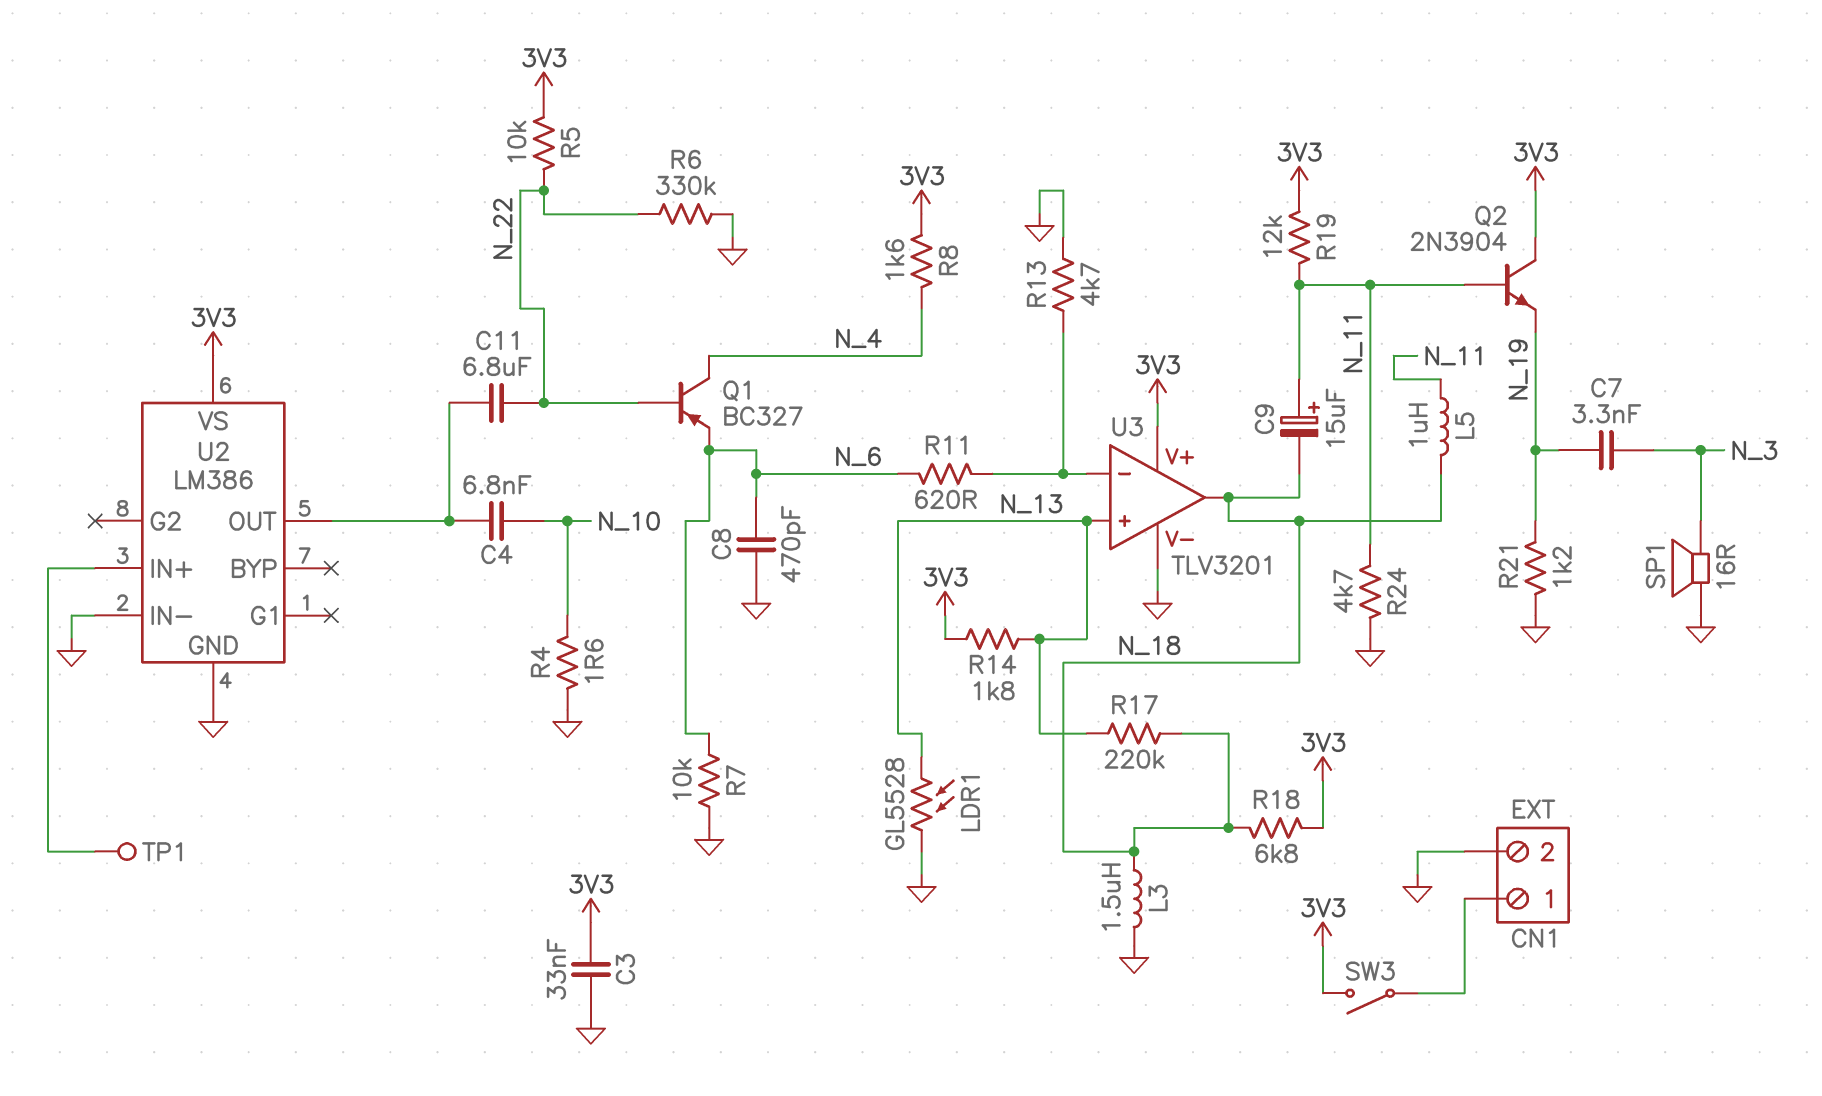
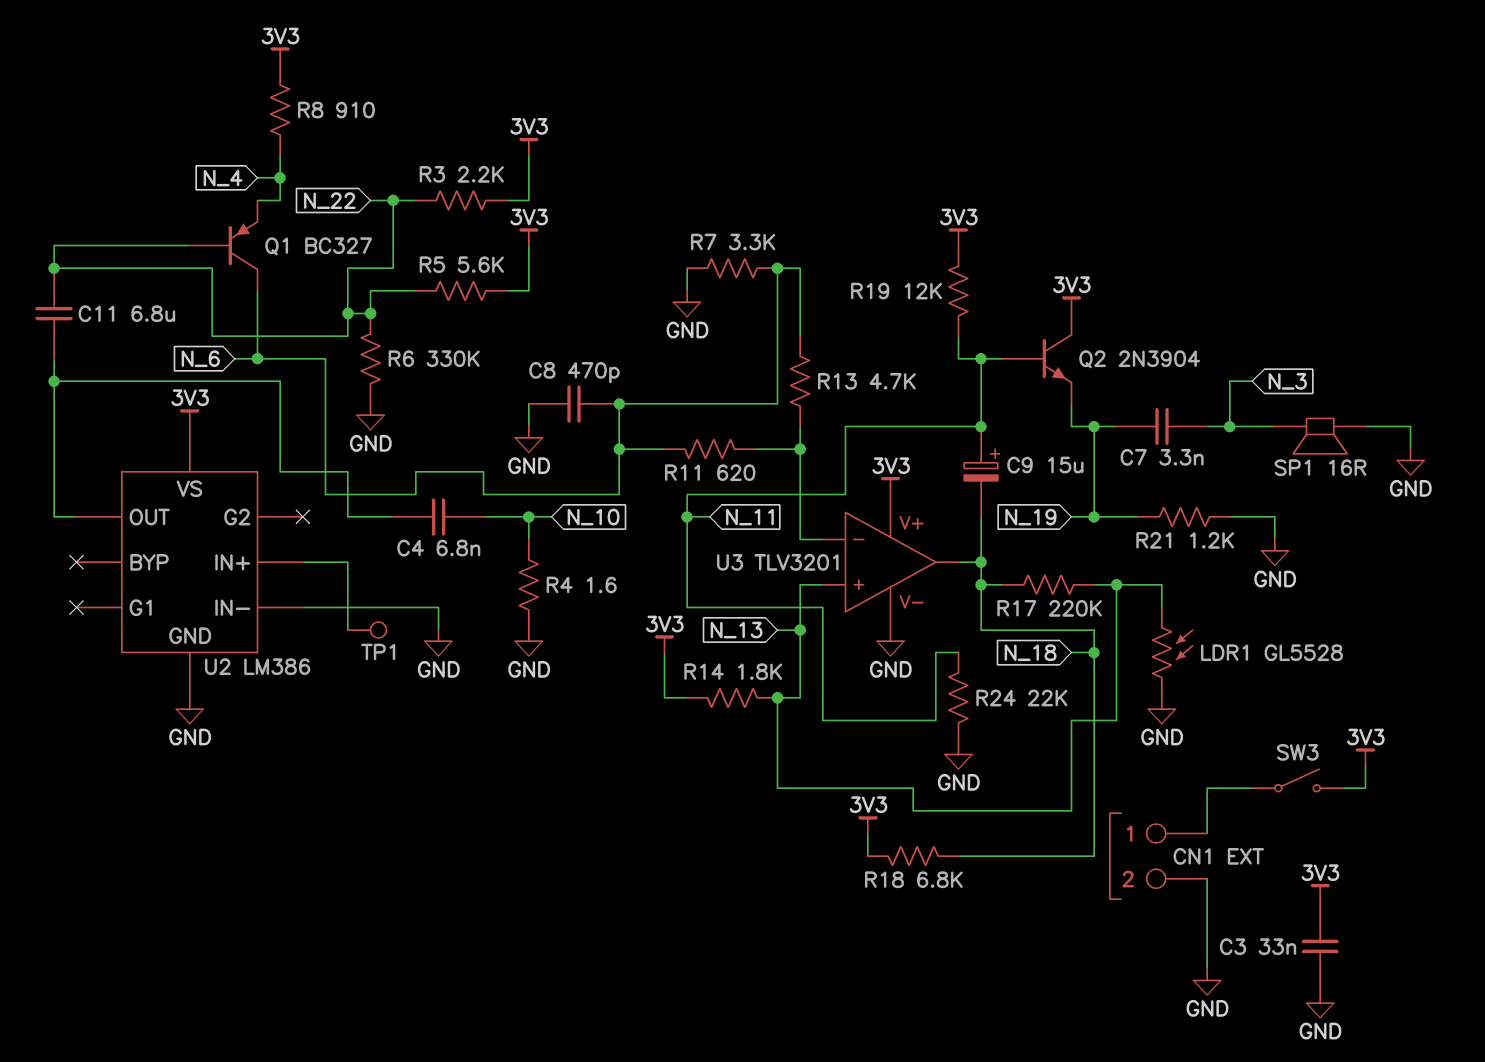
L3: 1.5uH (GND, N_18) -> none
L5: 1uH (N_11, N_18) -> none
Q1: PNP BC327 (B N_22, C N_4, E N_6) -> PNP BC327 (B N_22, C N_6, E N_4)
R3: none -> 2.2k (3V3, N_22)
R5: 10k (3V3, N_22) -> 5.6k (3V3, N_22)
R7: 10k (GND, N_6) -> 3.3k (GND, N_6)
R8: 1.6k (3V3, N_4) -> 910 (3V3, N_4)
R13: 4.7k (GND, U3/in-) -> 4.7k (N_6, U3/in-)
R24: 4.7k (GND, N_11) -> 22k (GND, N_11)

